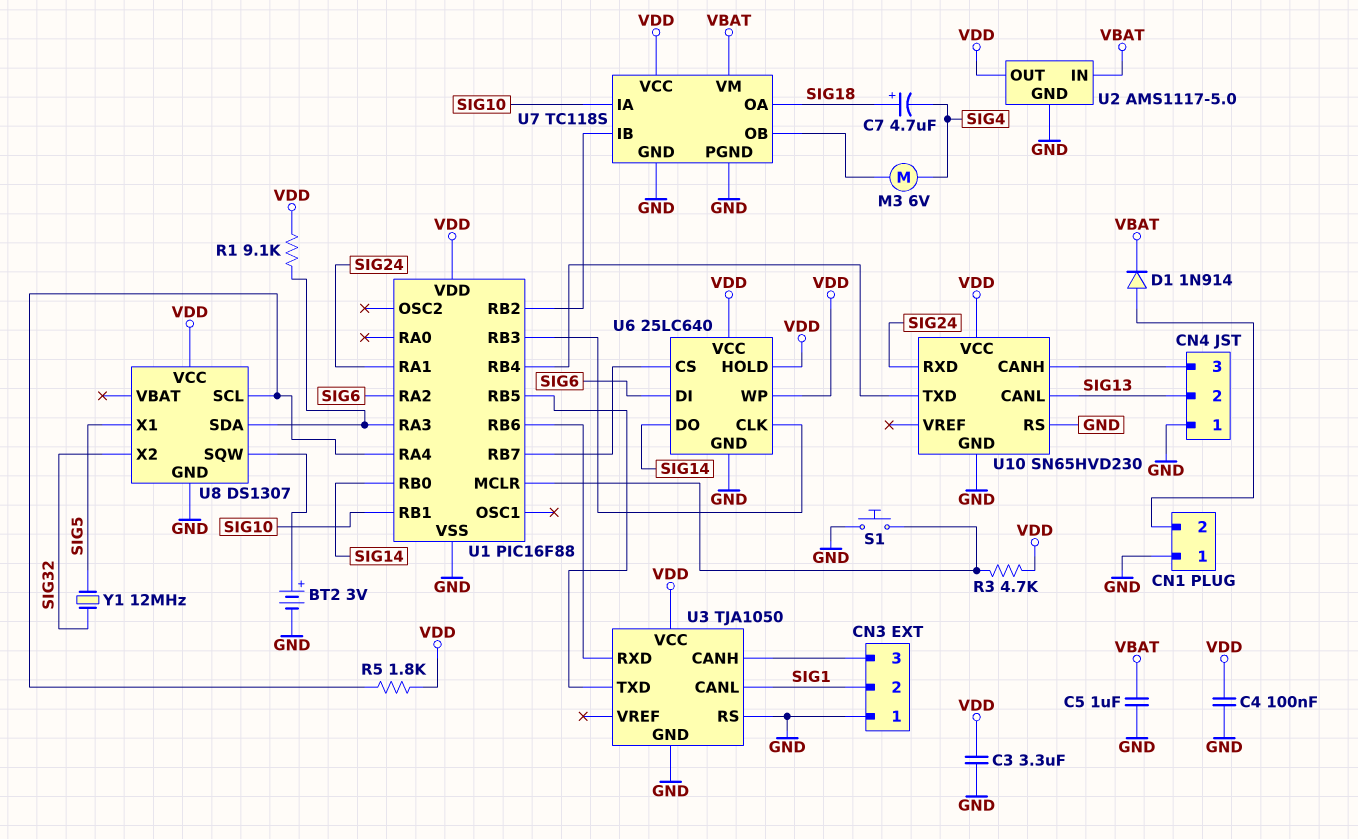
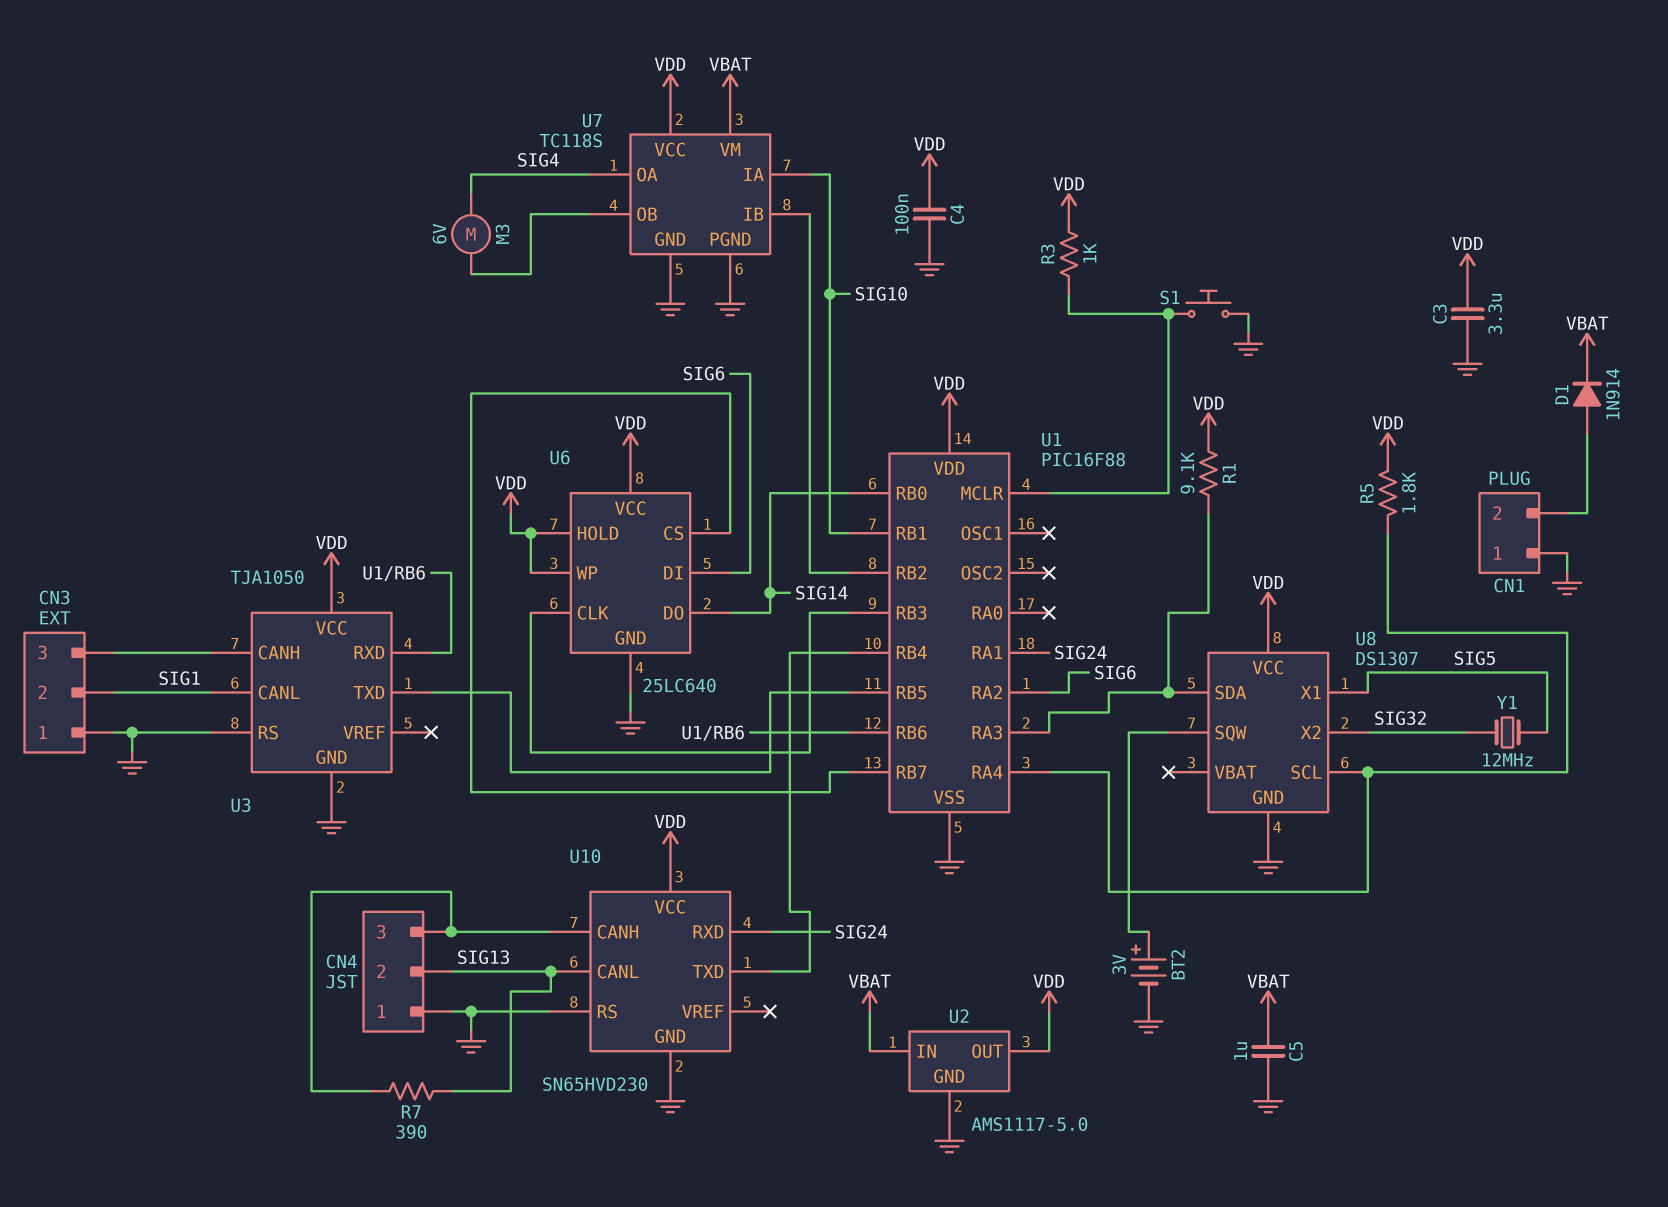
C7: 4.7uF (plus SIG18, minus SIG4) -> none
R3: 4.7k (U1/MCLR, VDD) -> 1k (U1/MCLR, VDD)
R7: none -> 390 (CN4/3, SIG13)
U7 pin OA: SIG18 -> SIG4

